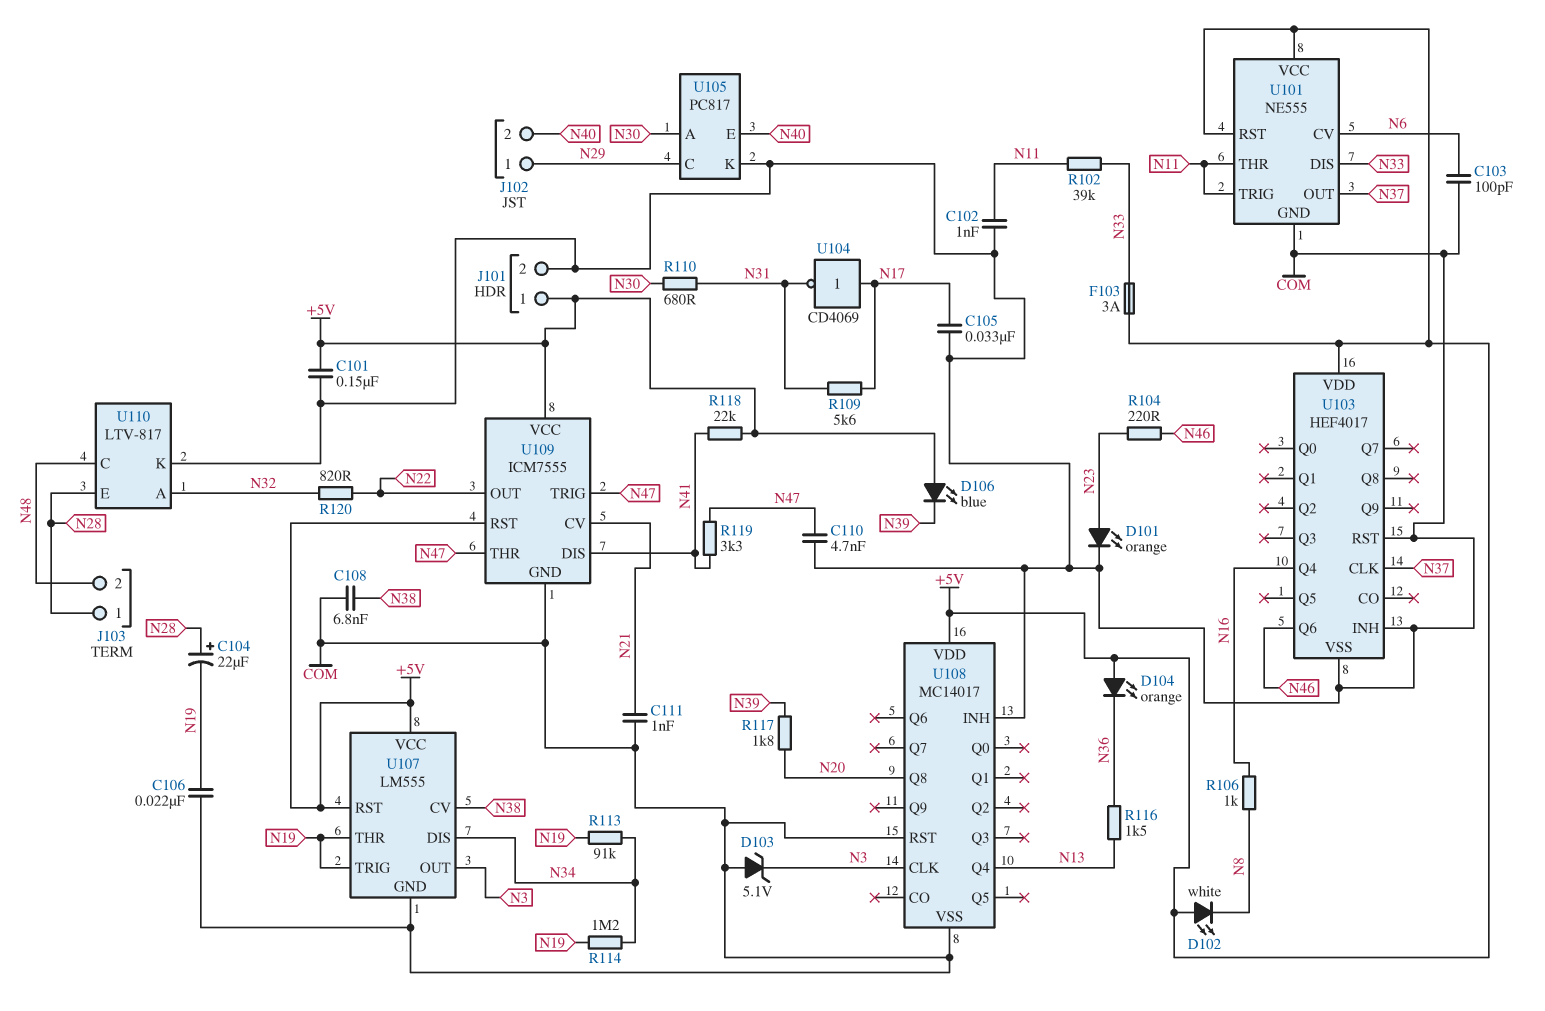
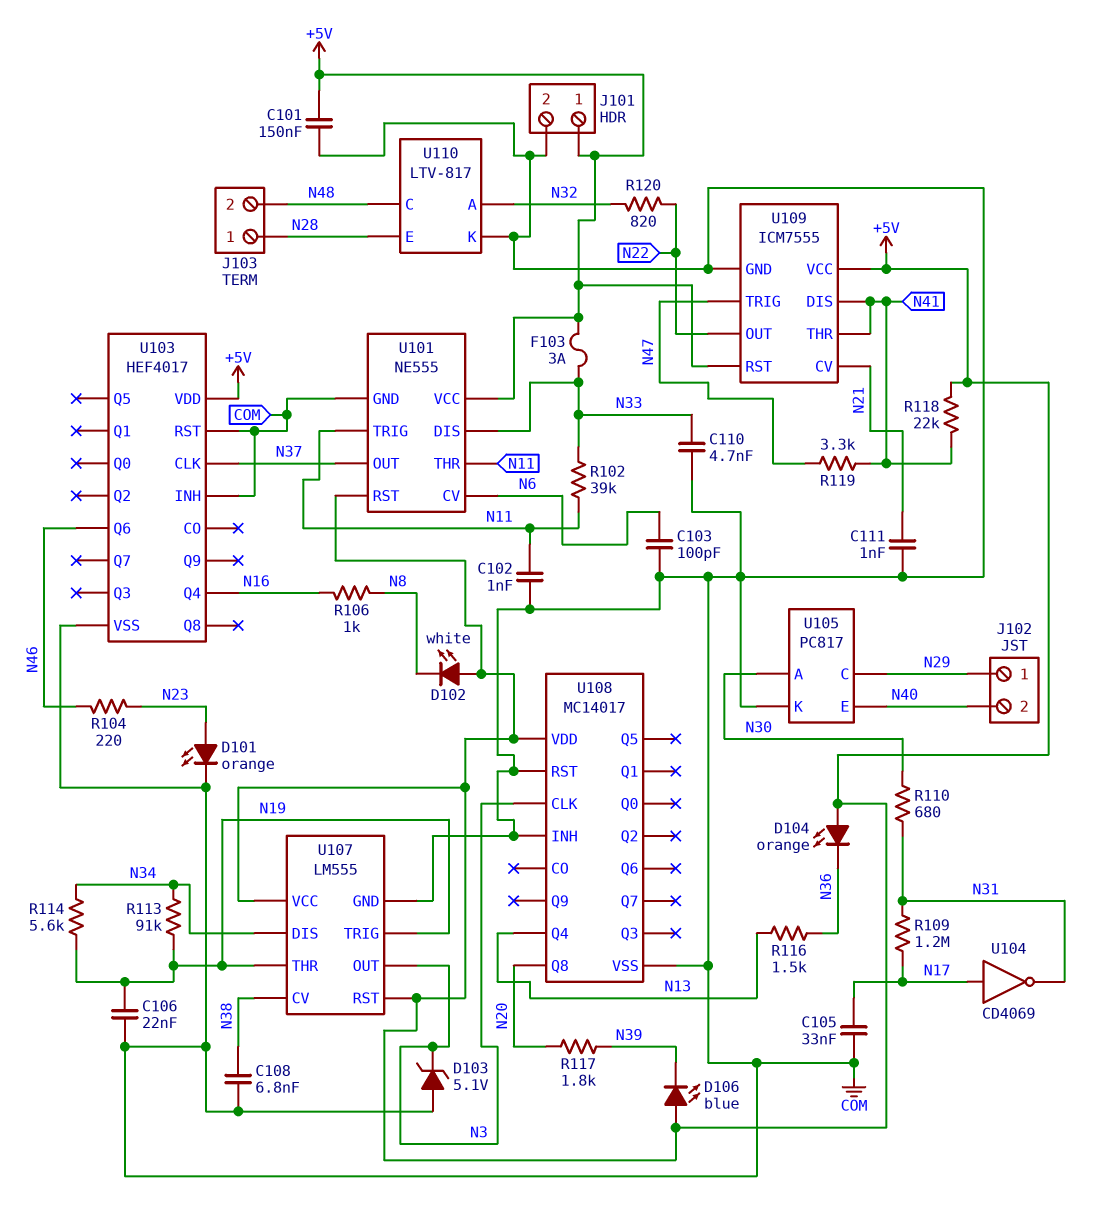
C104: 22uF (plus N28, minus N19) -> none
C110: 4.7nF (COM, N47) -> 4.7nF (COM, N33)
R109: 5.6k (N17, N31) -> 1.2M (N17, N31)
R114: 1.2M (N19, N34) -> 5.6k (N19, N34)
U109 pin THR: N47 -> N41

